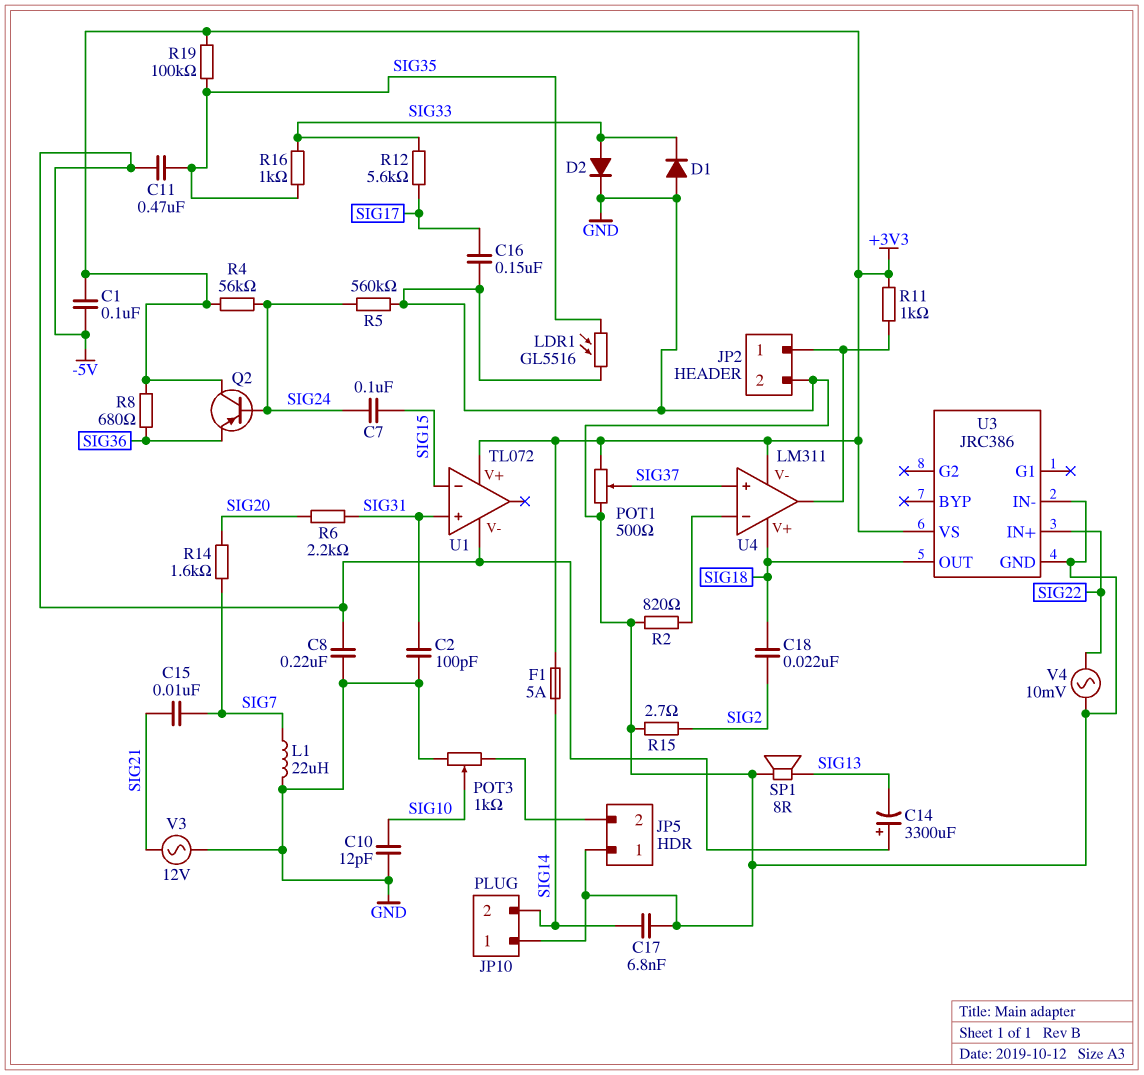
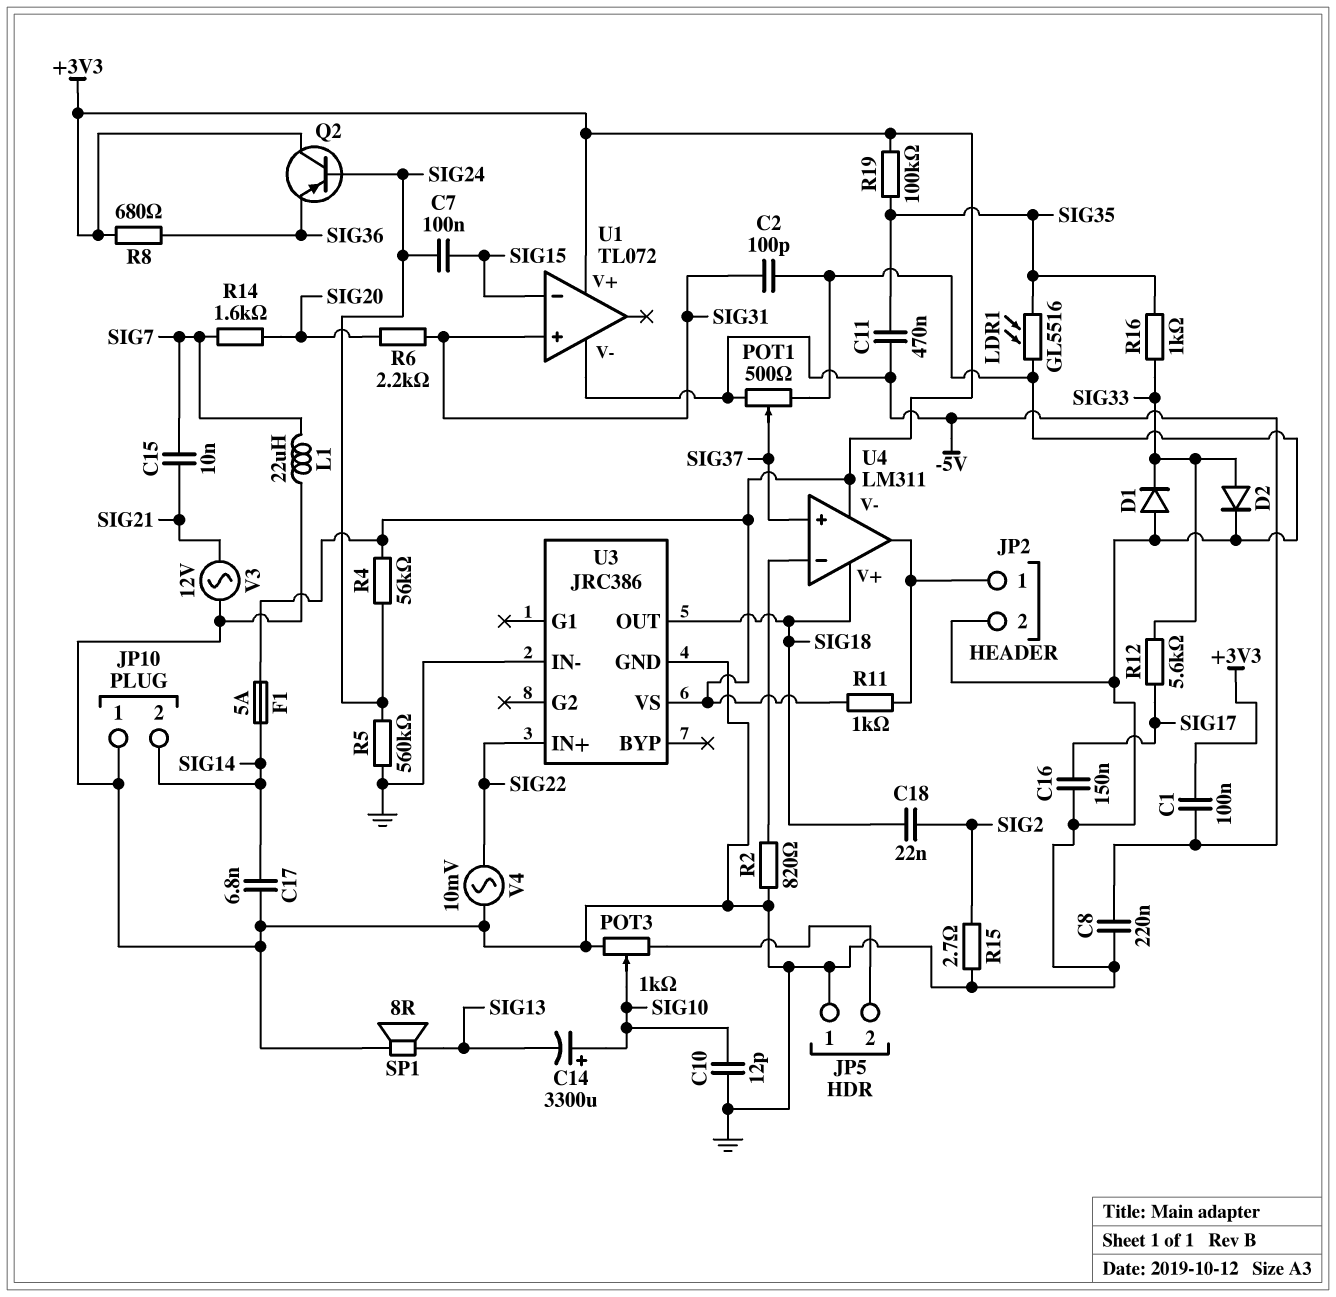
C14: 3300uF (plus -5V, minus SIG13) -> 3300uF (plus SIG10, minus SIG13)
POT1: 500 (+3V3, GND, wiper SIG37) -> 500 (-5V, GND, wiper SIG37)

